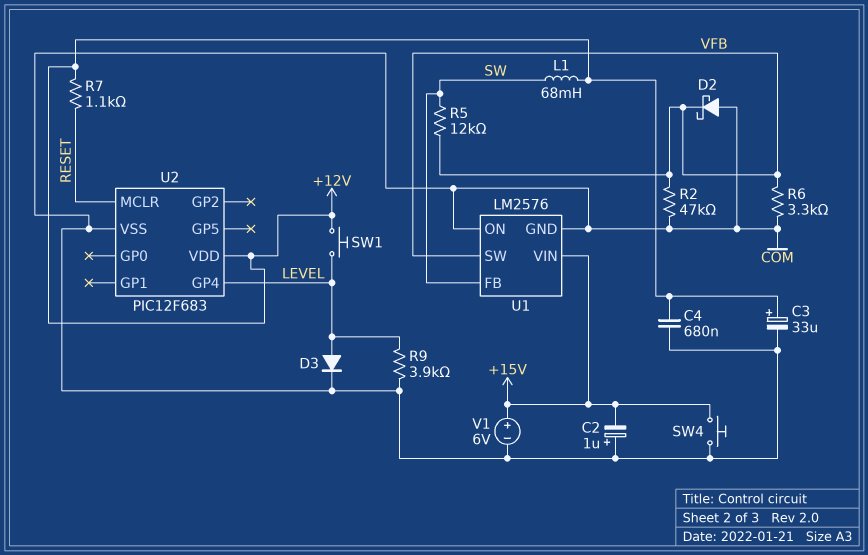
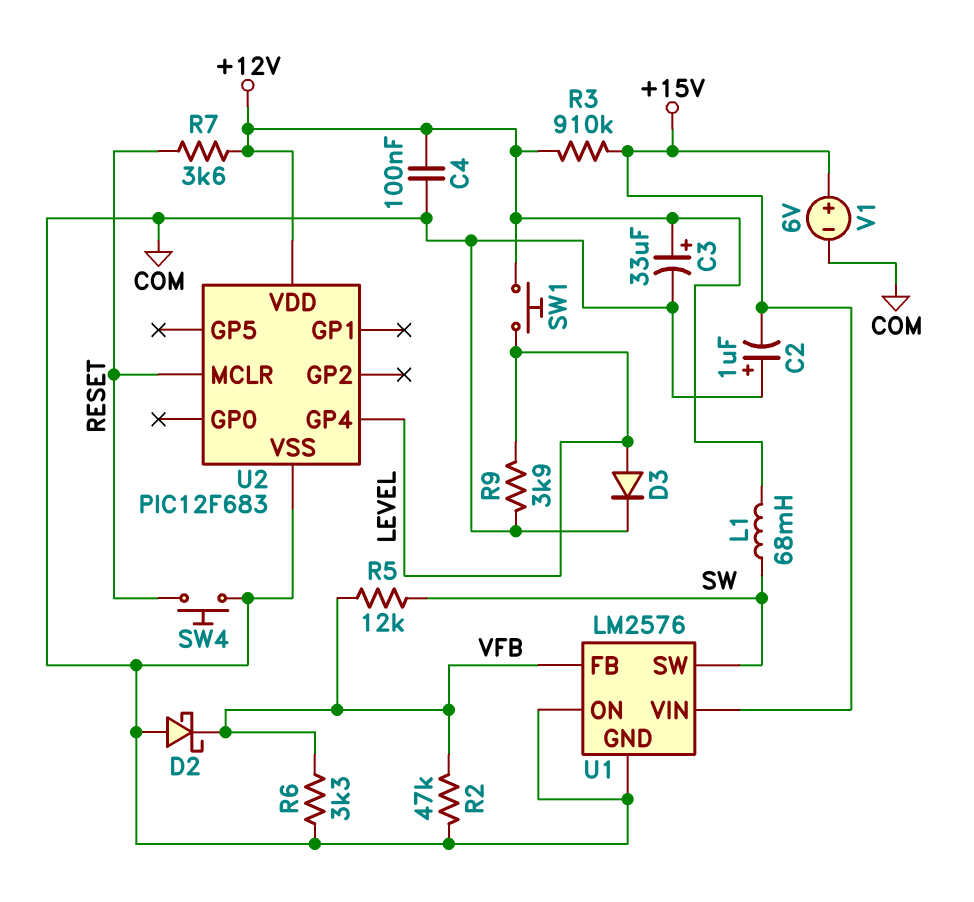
C4: 680nF (+12V, COM) -> 100nF (+12V, COM)
R3: none -> 910k (+12V, +15V)
R7: 1.1k (+12V, RESET) -> 3.6k (+12V, RESET)
SW4: button (+15V, COM) -> button (COM, RESET)
U1 pin FB: SW -> VFB
U1 pin SW: VFB -> SW

